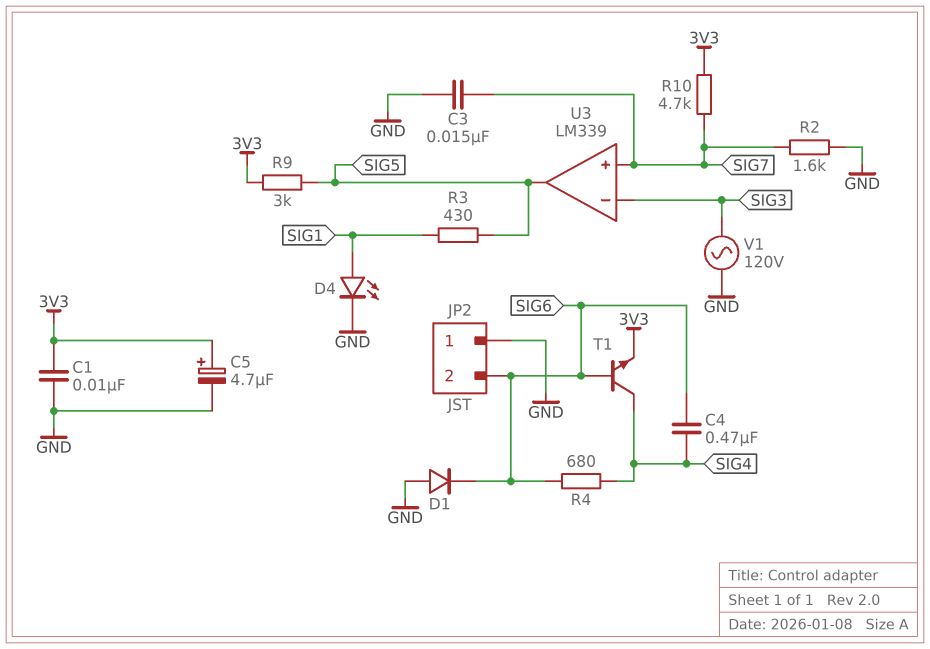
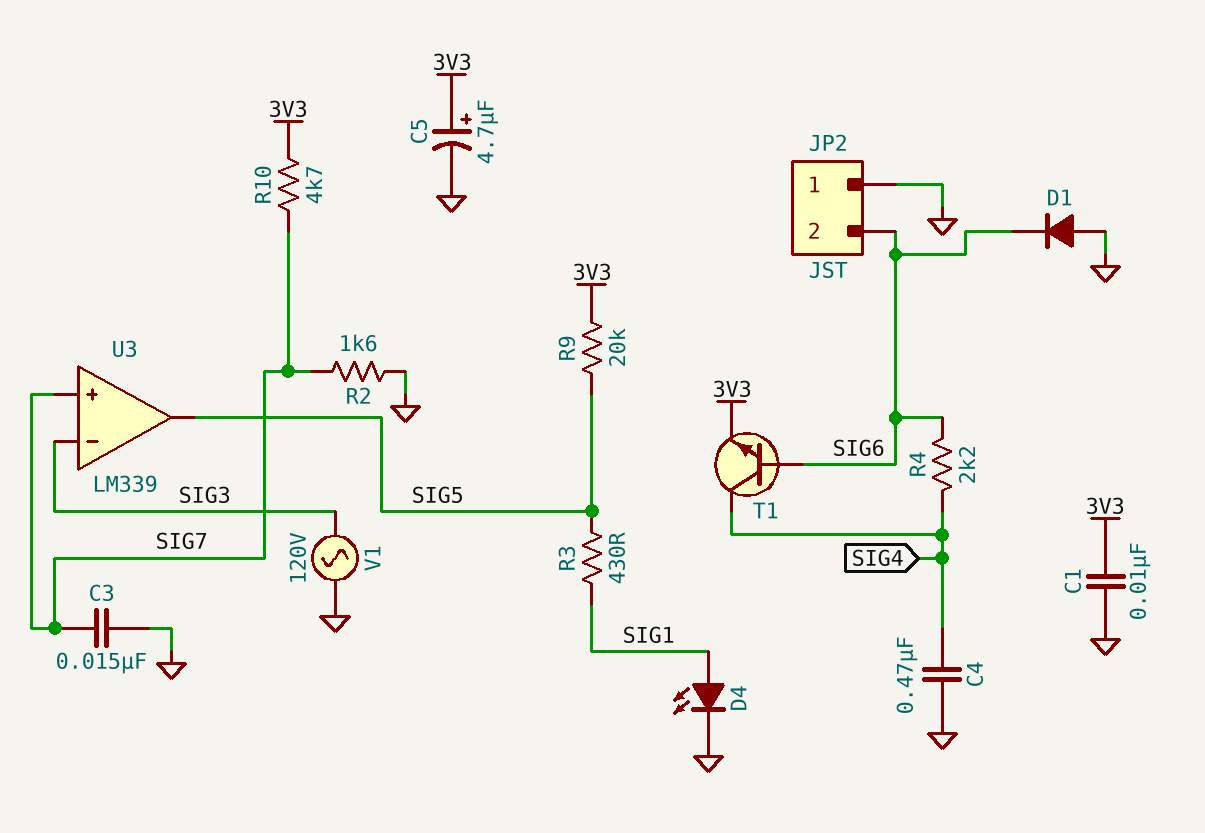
C4: 470nF (SIG4, SIG6) -> 470nF (GND, SIG4)
R4: 680 (SIG4, SIG6) -> 2.2k (SIG4, SIG6)
R9: 3k (3V3, SIG5) -> 20k (3V3, SIG5)

